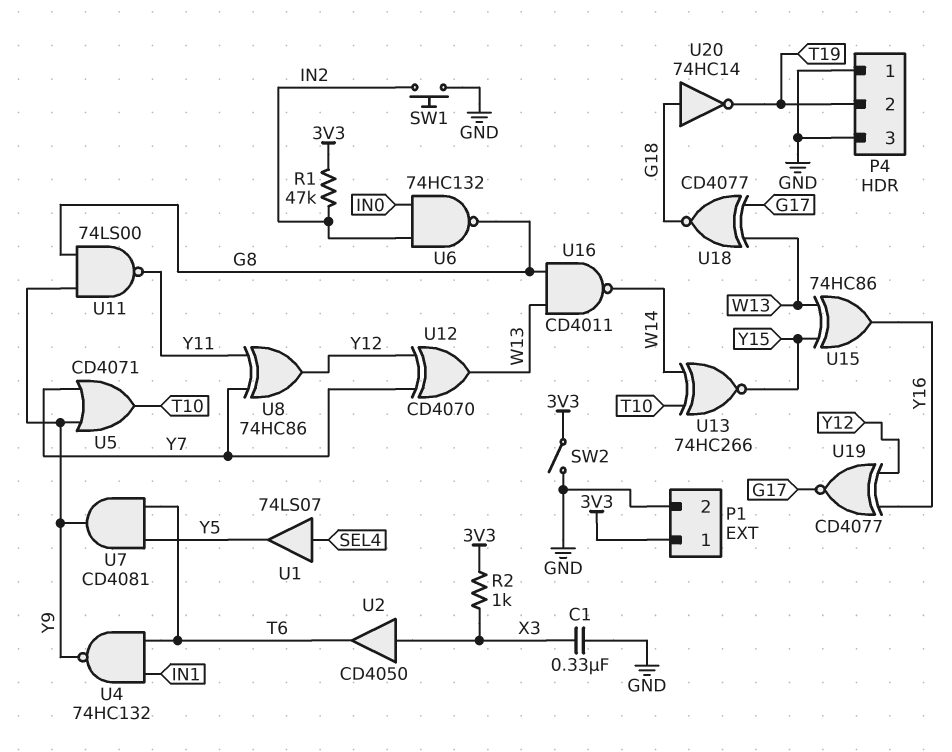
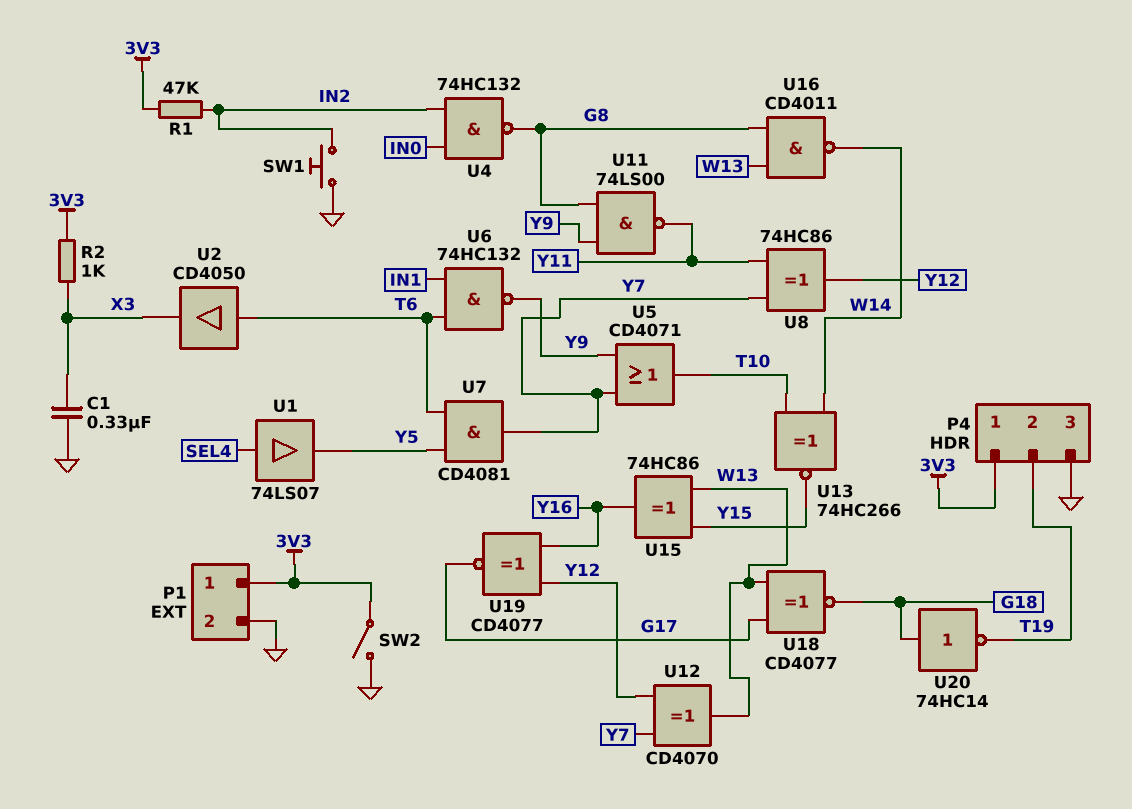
P4 pin 1: GND -> 3V3
U2: buffer CD4050 (in X3, out T6) -> buffer CD4050 (in T6, out X3)
U4: NAND 74HC132 (in IN1, in T6, out Y9) -> NAND 74HC132 (in IN0, in IN2, out G8)
U6: NAND 74HC132 (in IN0, in IN2, out G8) -> NAND 74HC132 (in IN1, in T6, out Y9)
U7: AND CD4081 (in T6, in Y5, out Y9) -> AND CD4081 (in T6, in Y5, out Y7)

